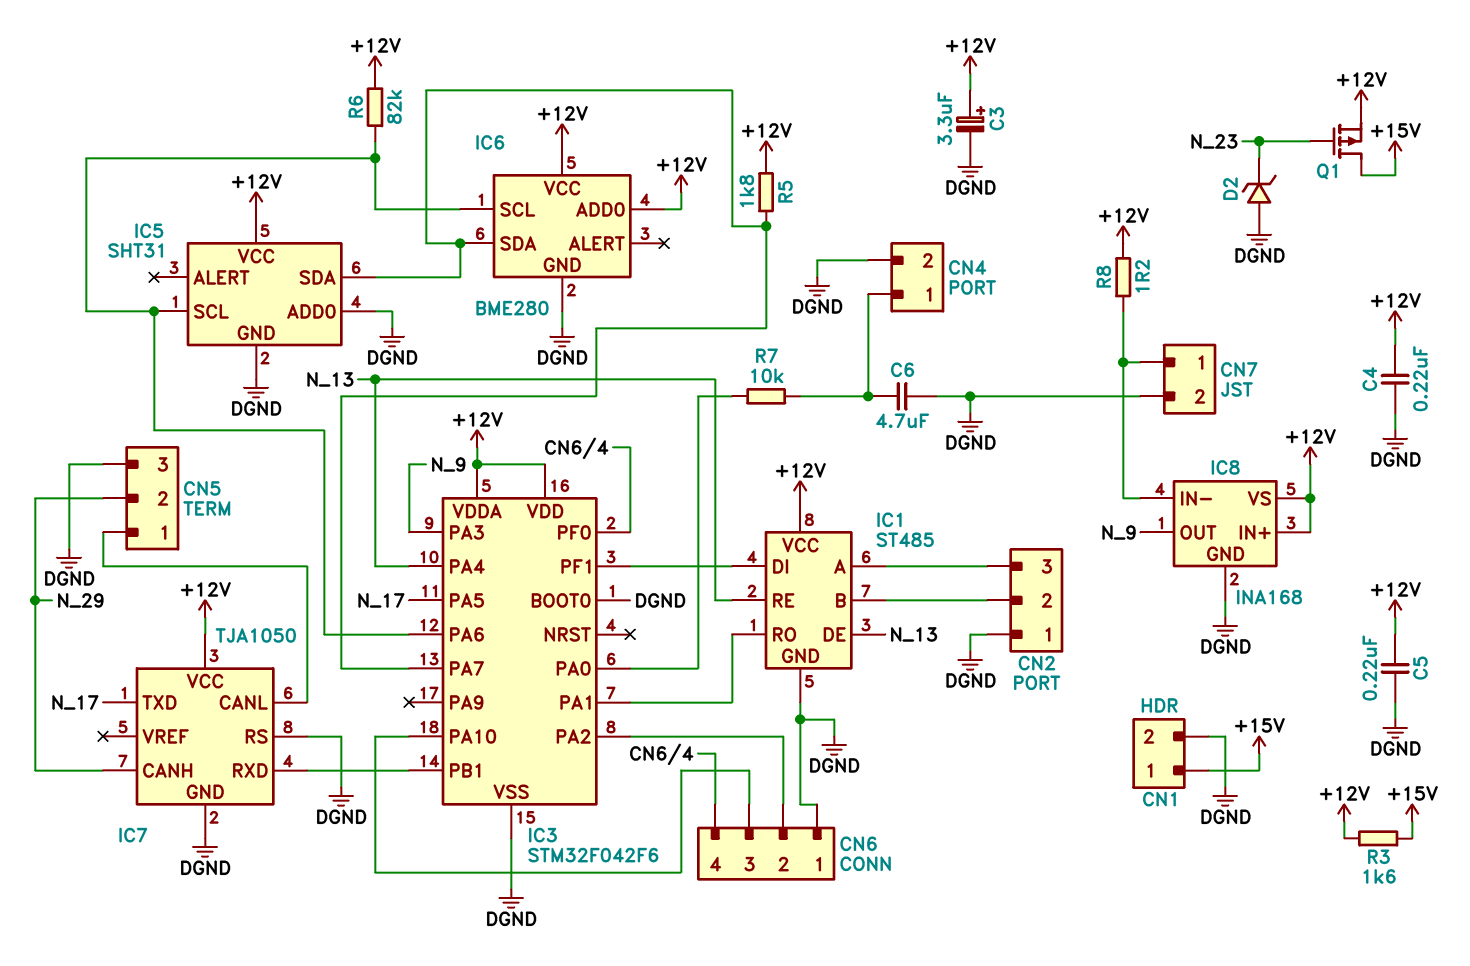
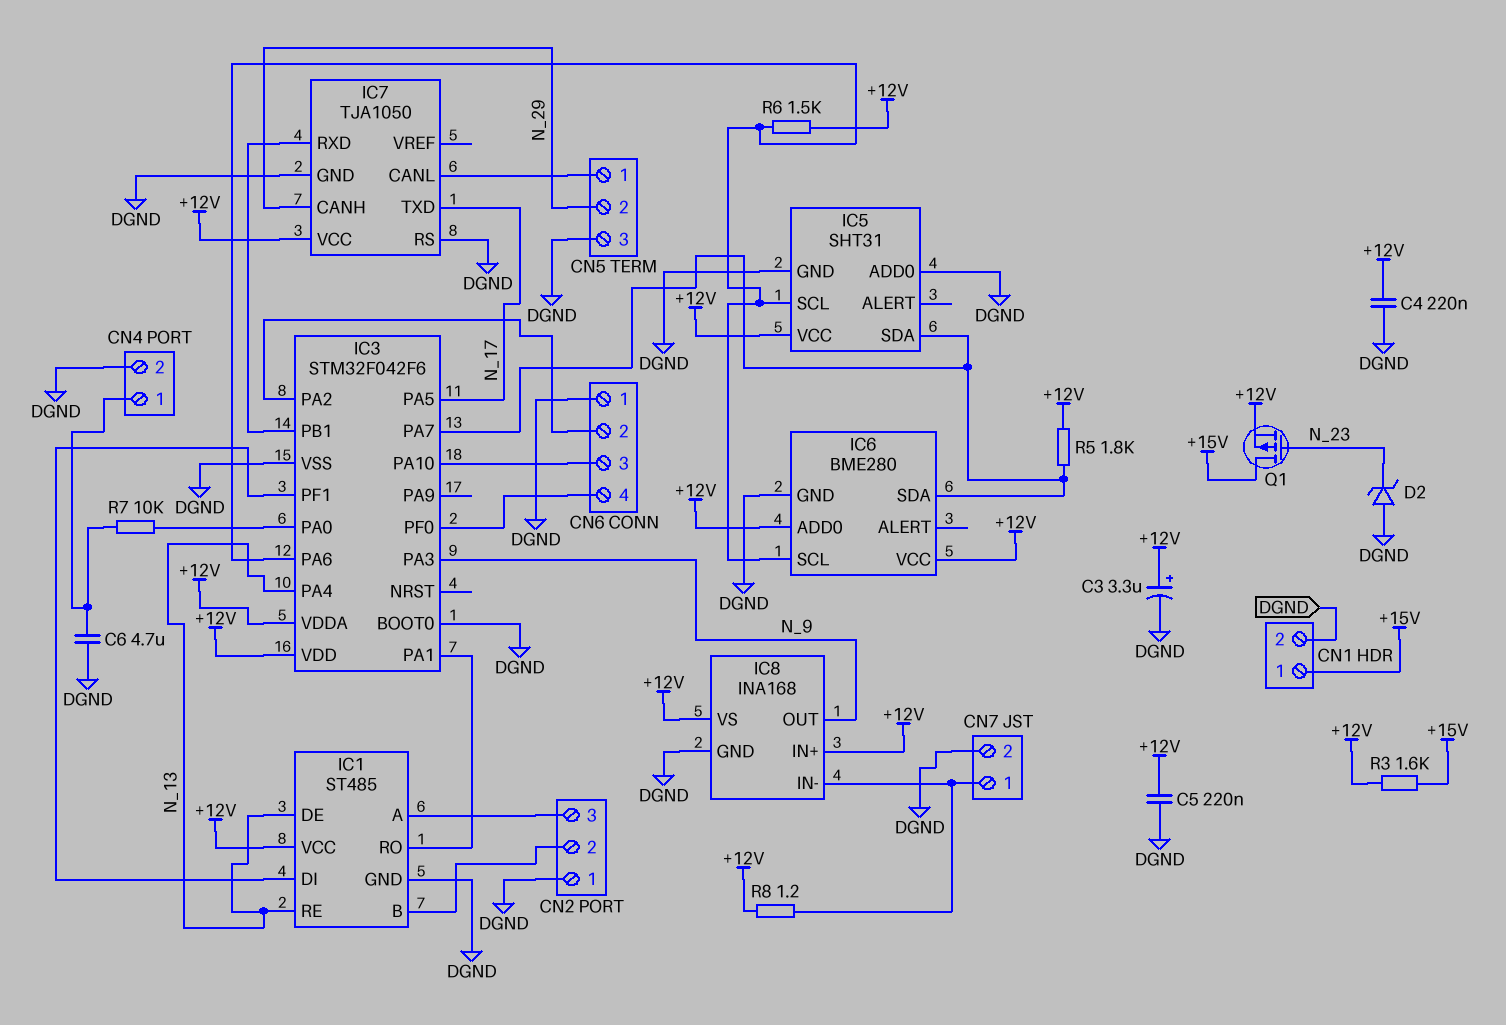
R6: 82k (+12V, IC3/PA6) -> 1.5k (+12V, IC3/PA6)

